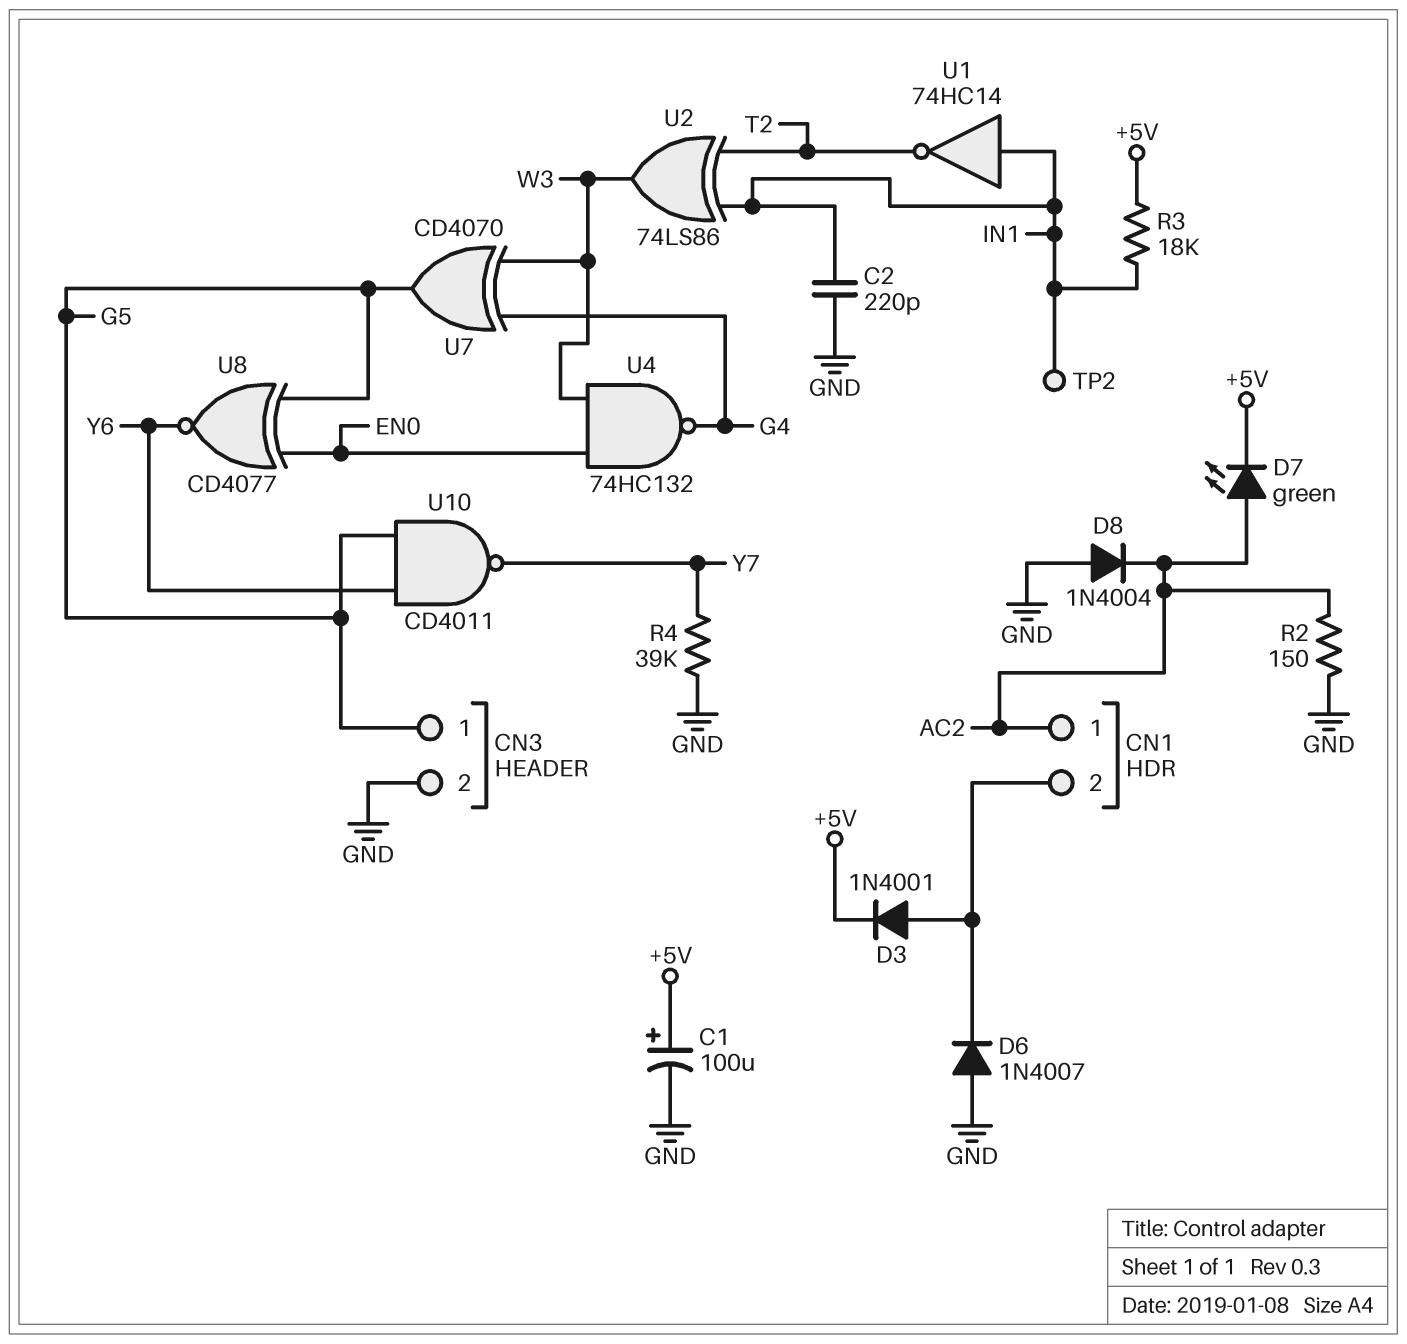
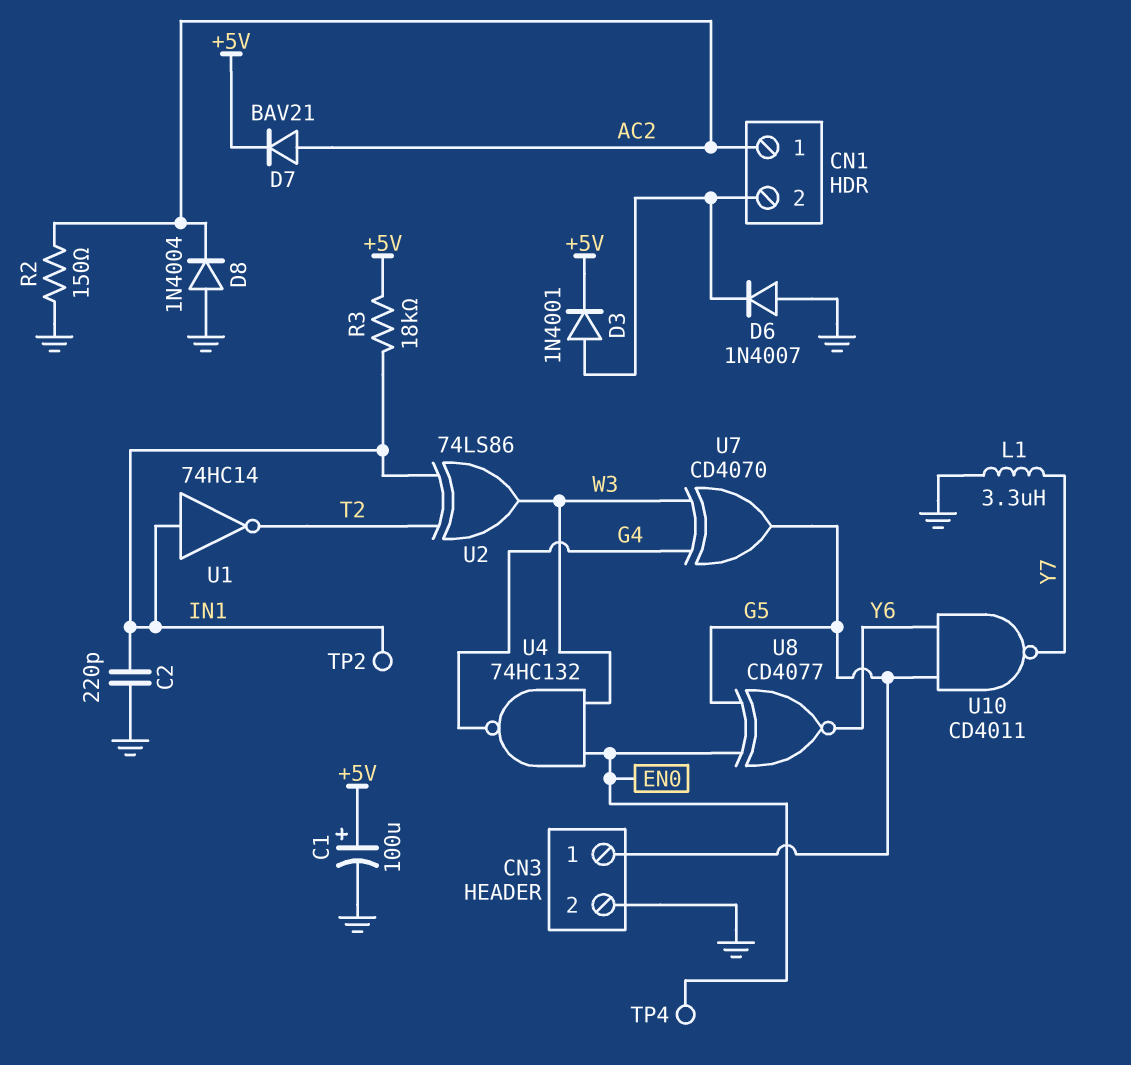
D7: LED green (A AC2, K +5V) -> diode BAV21 (A AC2, K +5V)
L1: none -> 3.3uH (GND, Y7)
R4: 39k (GND, Y7) -> none
TP4: none -> test point (EN0)

